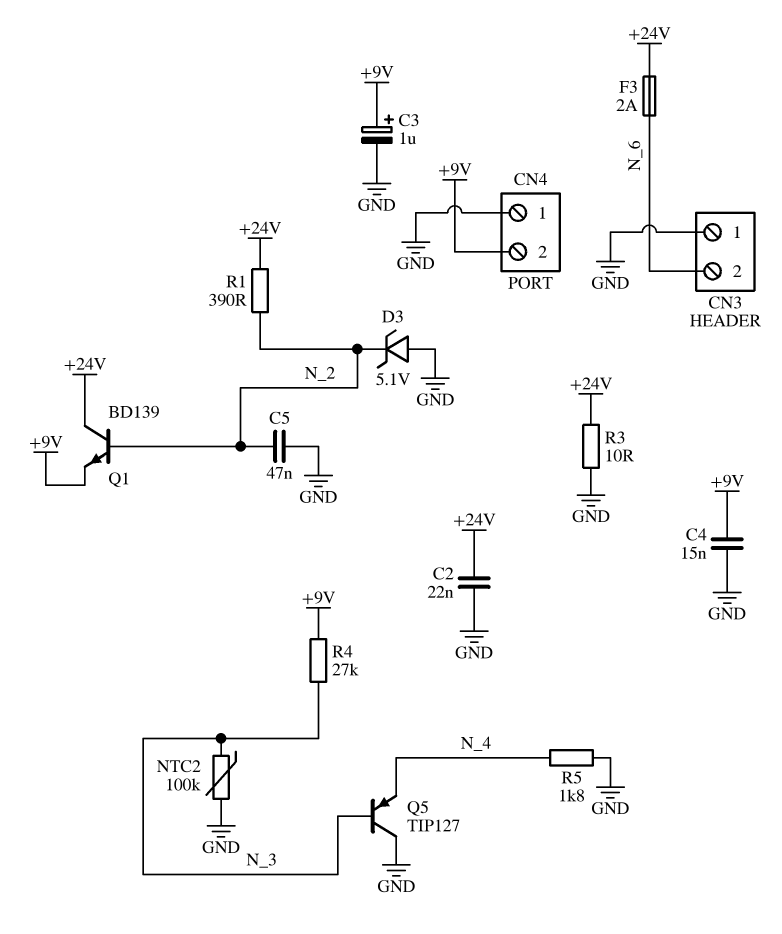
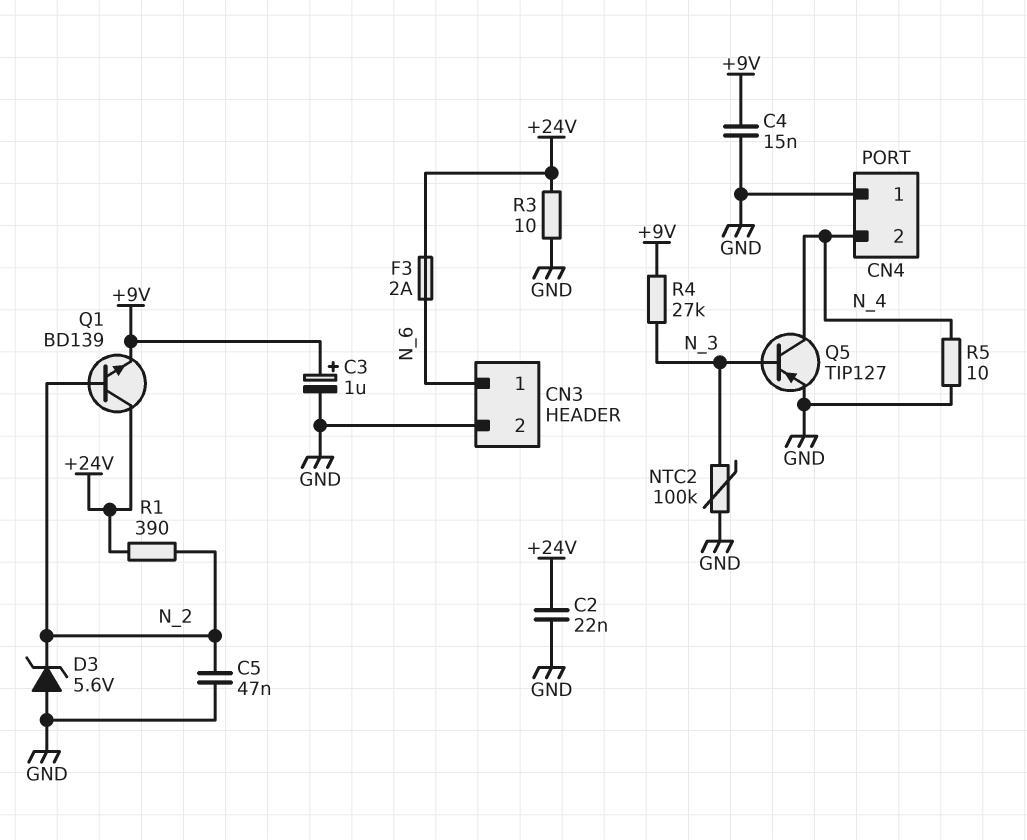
CN3 pin 1: GND -> N_6
CN3 pin 2: N_6 -> GND
CN4 pin 2: +9V -> N_4
D3: zener 5.1V (A GND, K N_2) -> zener 5.6V (A GND, K N_2)
Q5: PNP TIP127 (B N_3, C GND, E N_4) -> PNP TIP127 (B N_3, C N_4, E GND)
R5: 1.8k (GND, N_4) -> 10 (GND, N_4)

